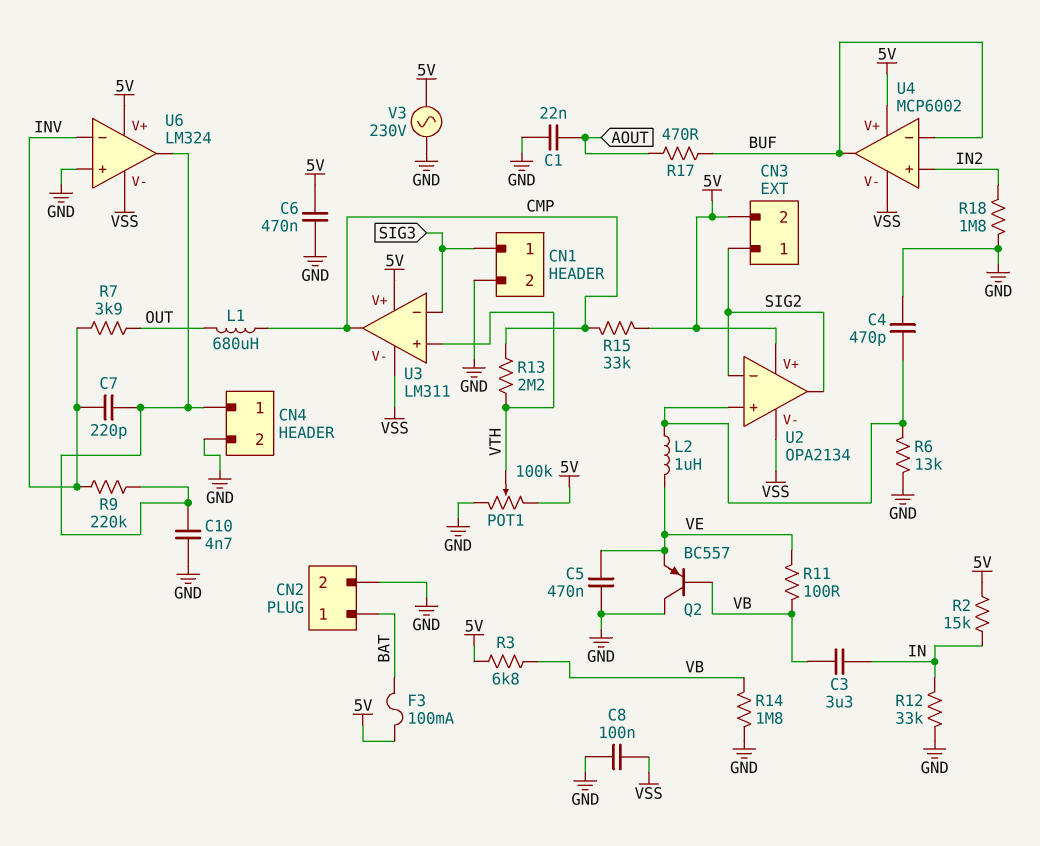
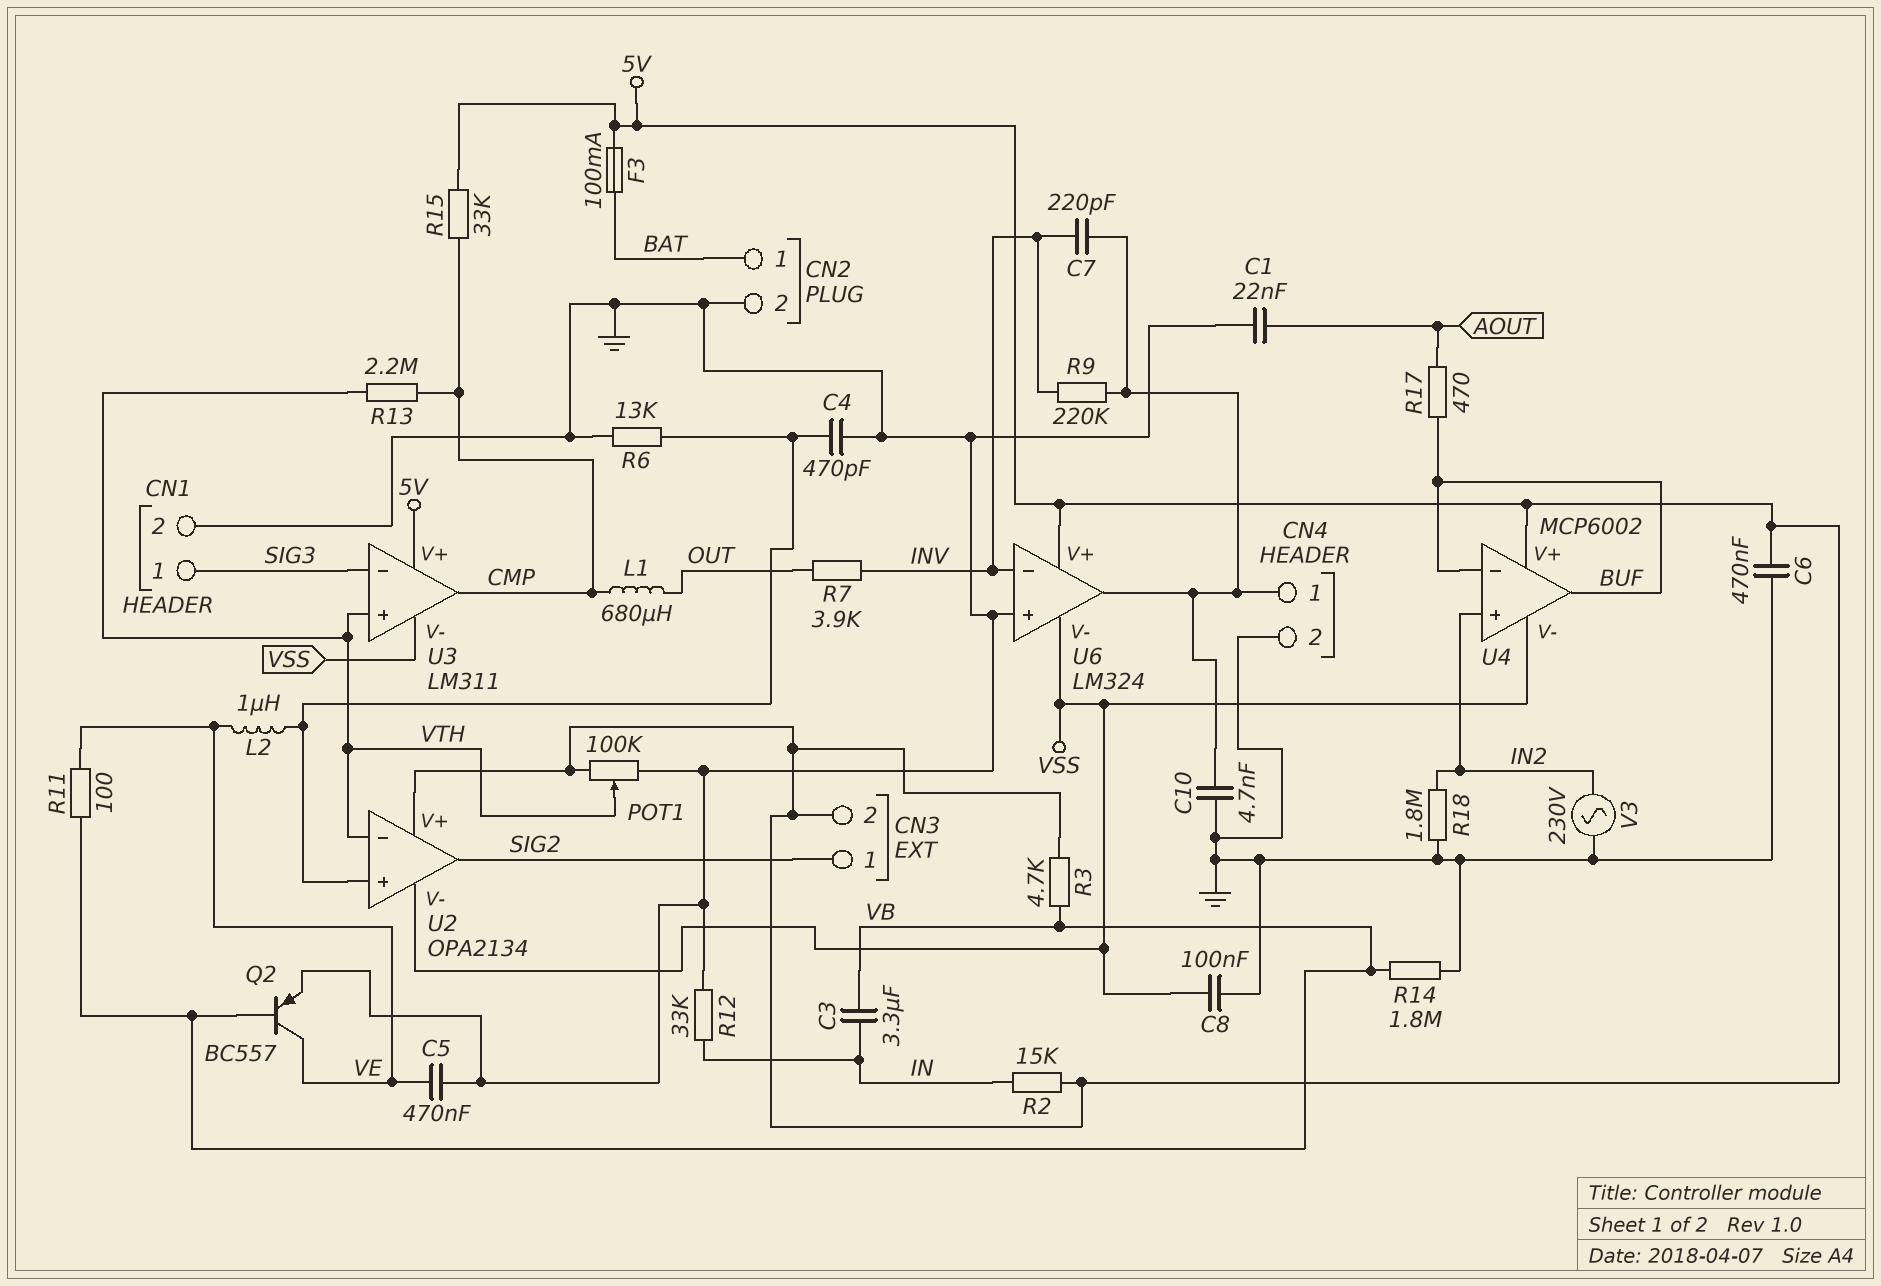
Q2: PNP BC557 (B VB, C GND, E VE) -> PNP BC557 (B VB, C VE, E GND)
R3: 6.8k (5V, VB) -> 4.7k (5V, VB)
U2 pin in-: SIG2 -> VTH
V3: AC 230V (5V, GND) -> AC 230V (GND, IN2)

